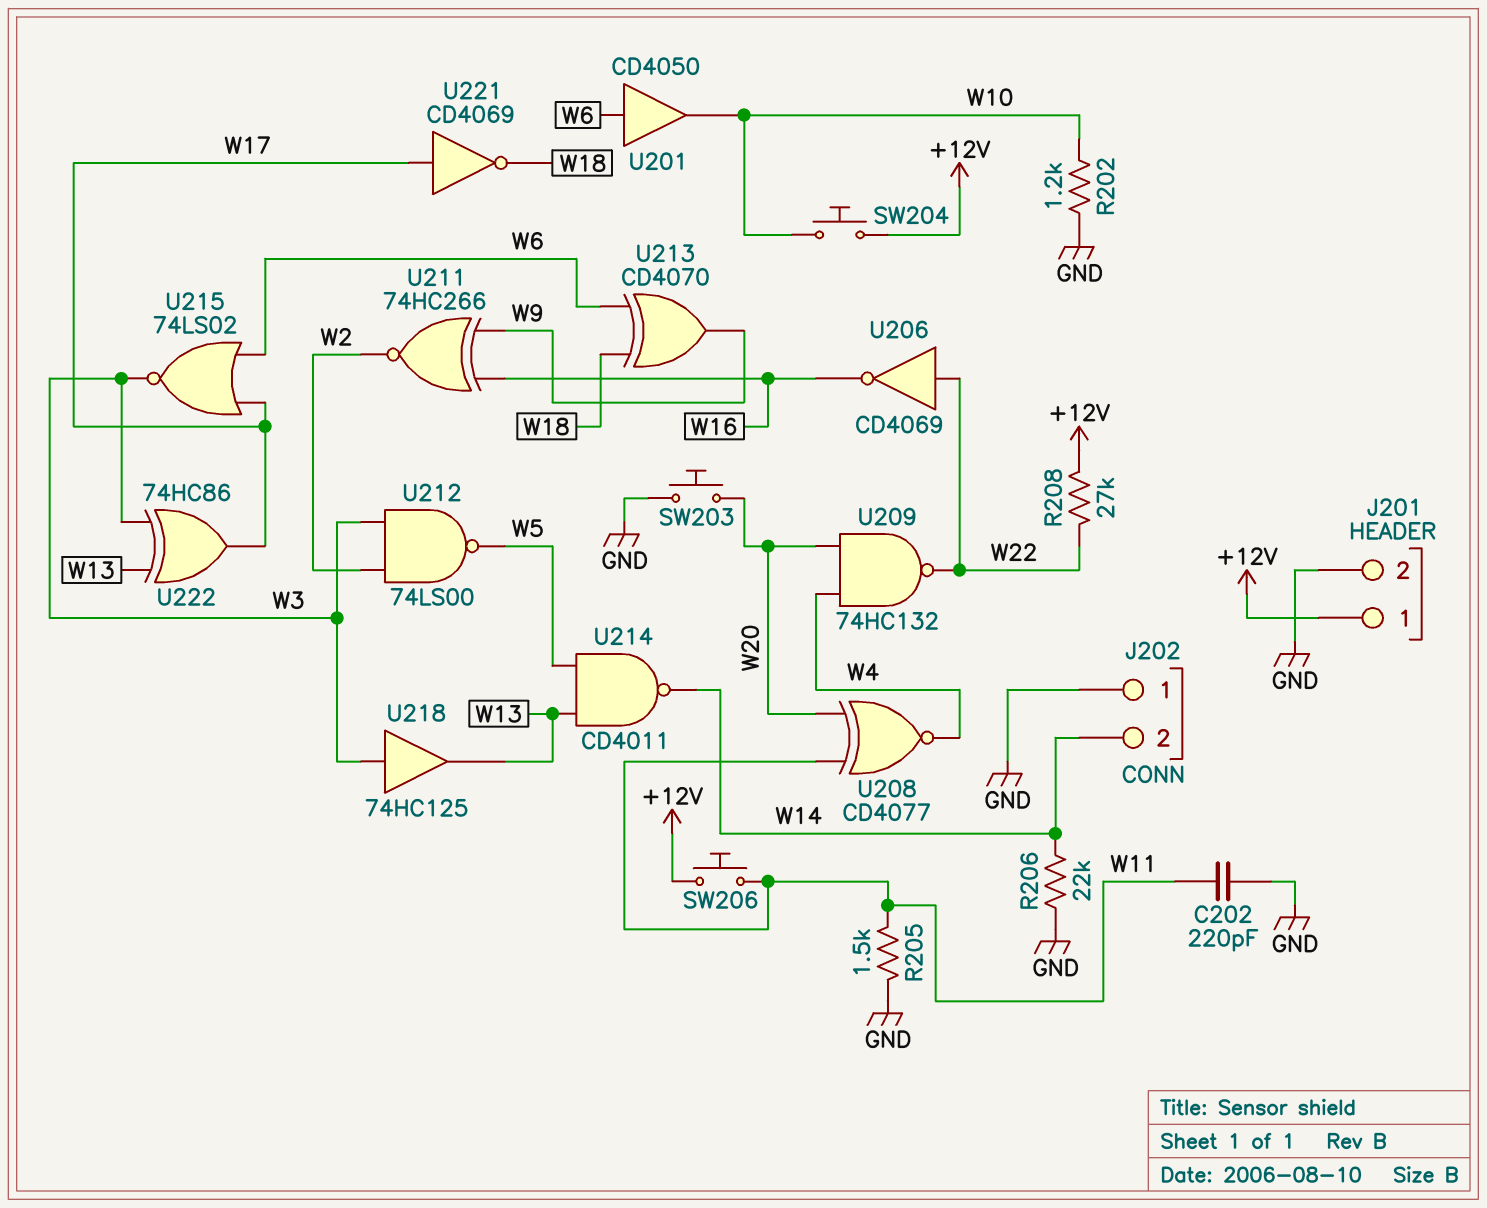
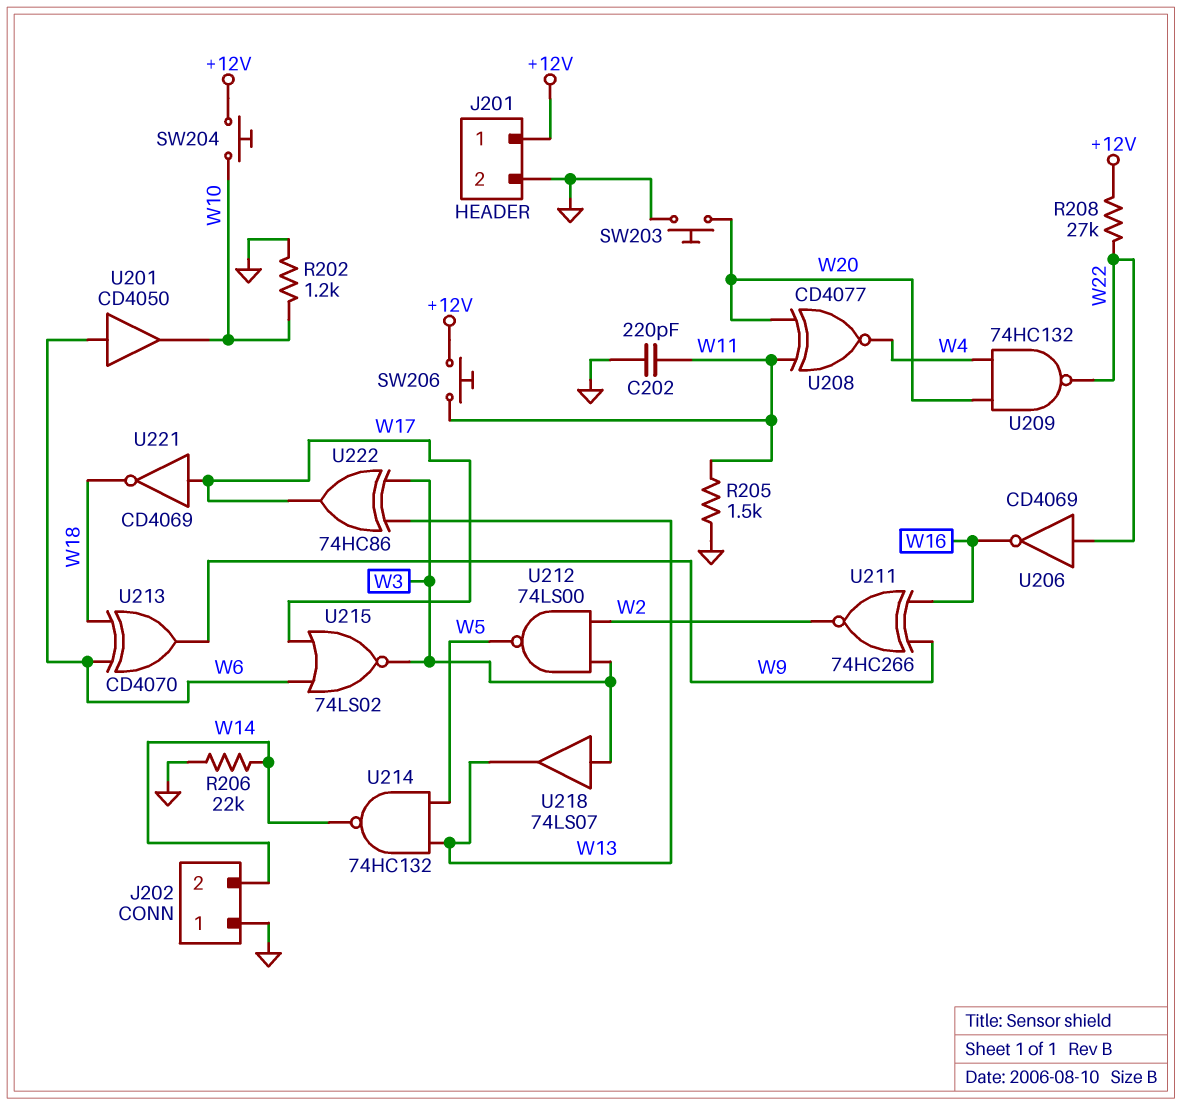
U214: NAND CD4011 (in W5, in W13, out W14) -> NAND 74HC132 (in W5, in W13, out W14)
U218: buffer 74HC125 (in W3, out W13) -> buffer 74LS07 (in W3, out W13)

